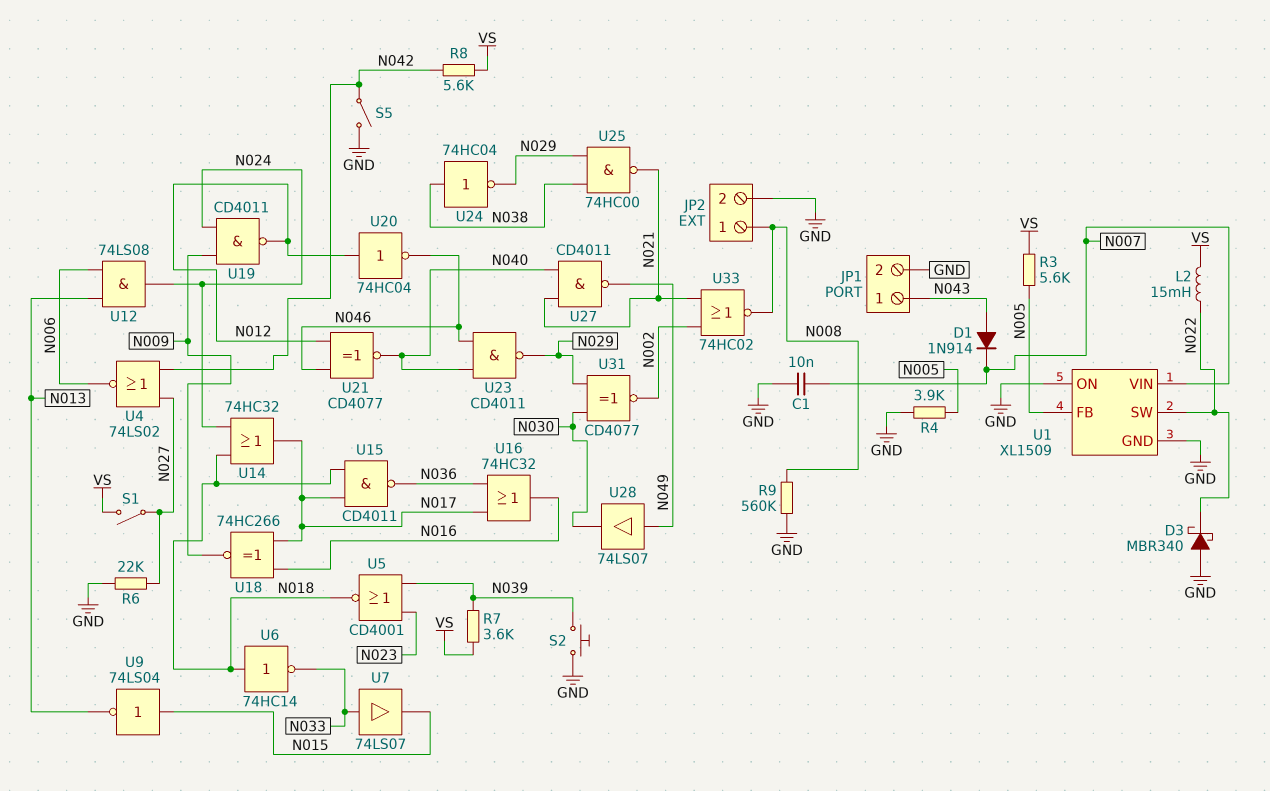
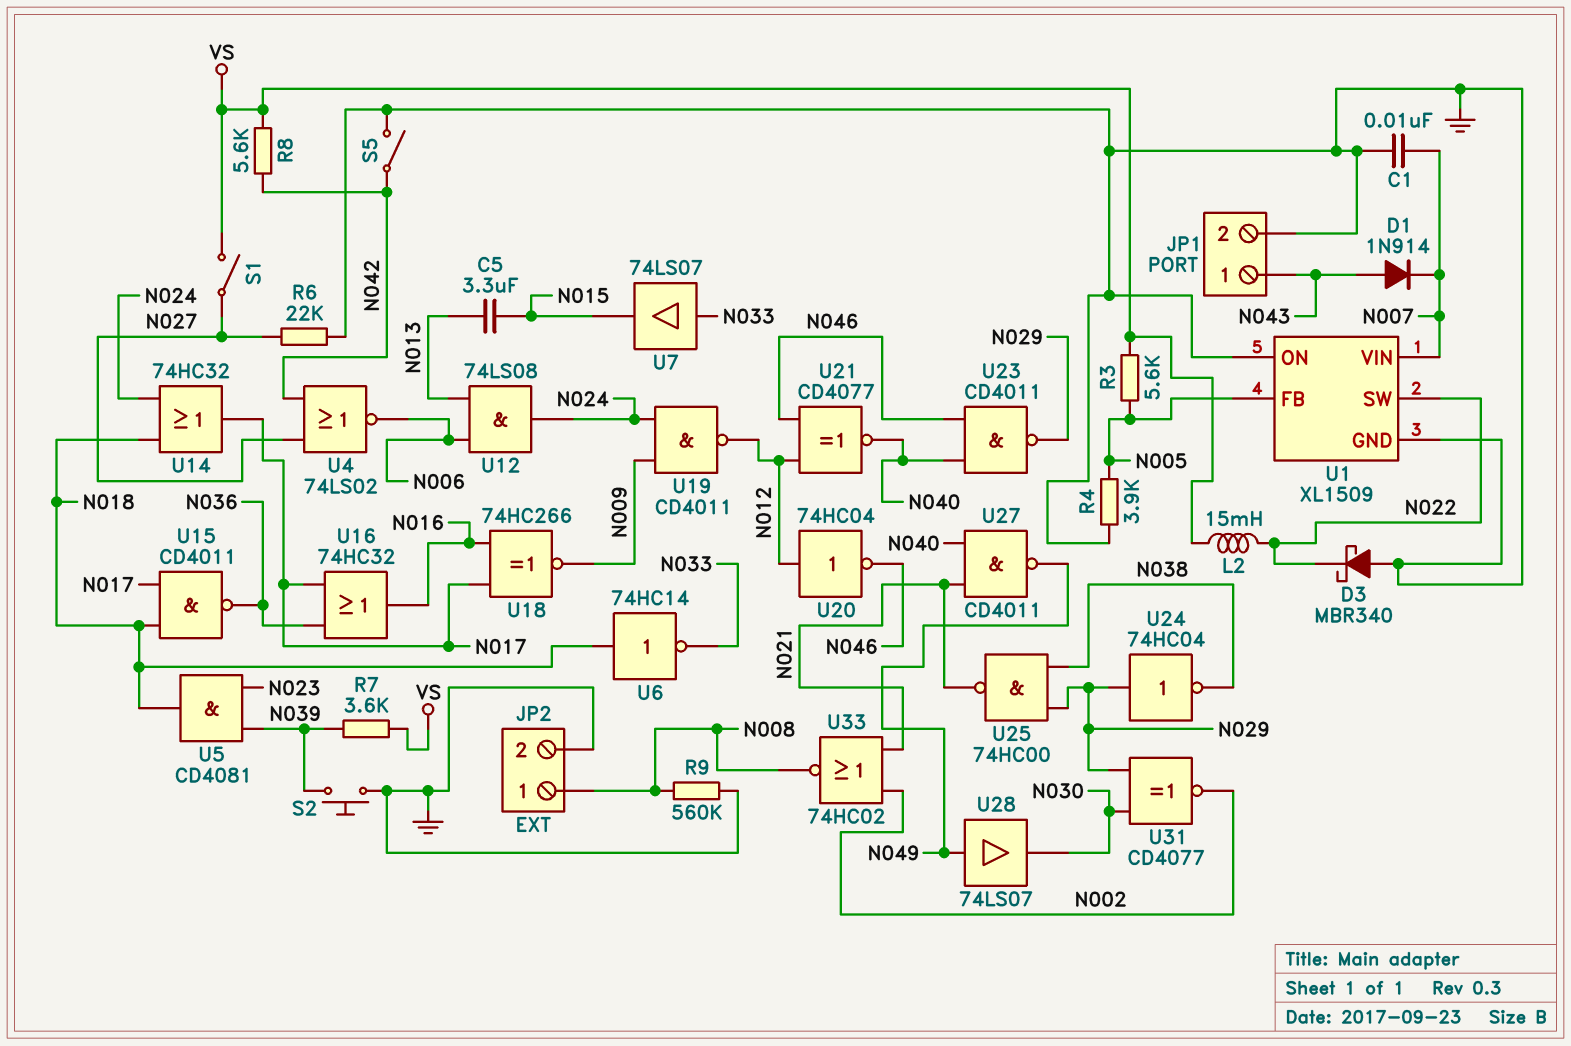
C5: none -> 3.3uF (N013, N015)
U5: NOR CD4001 (in N023, in N039, out N018) -> AND CD4081 (in N023, in N039, out N018)
U9: NOT 74LS04 (in N015, out N013) -> none
U24: NOT 74HC04 (in N038, out N029) -> NOT 74HC04 (in N029, out N038)

